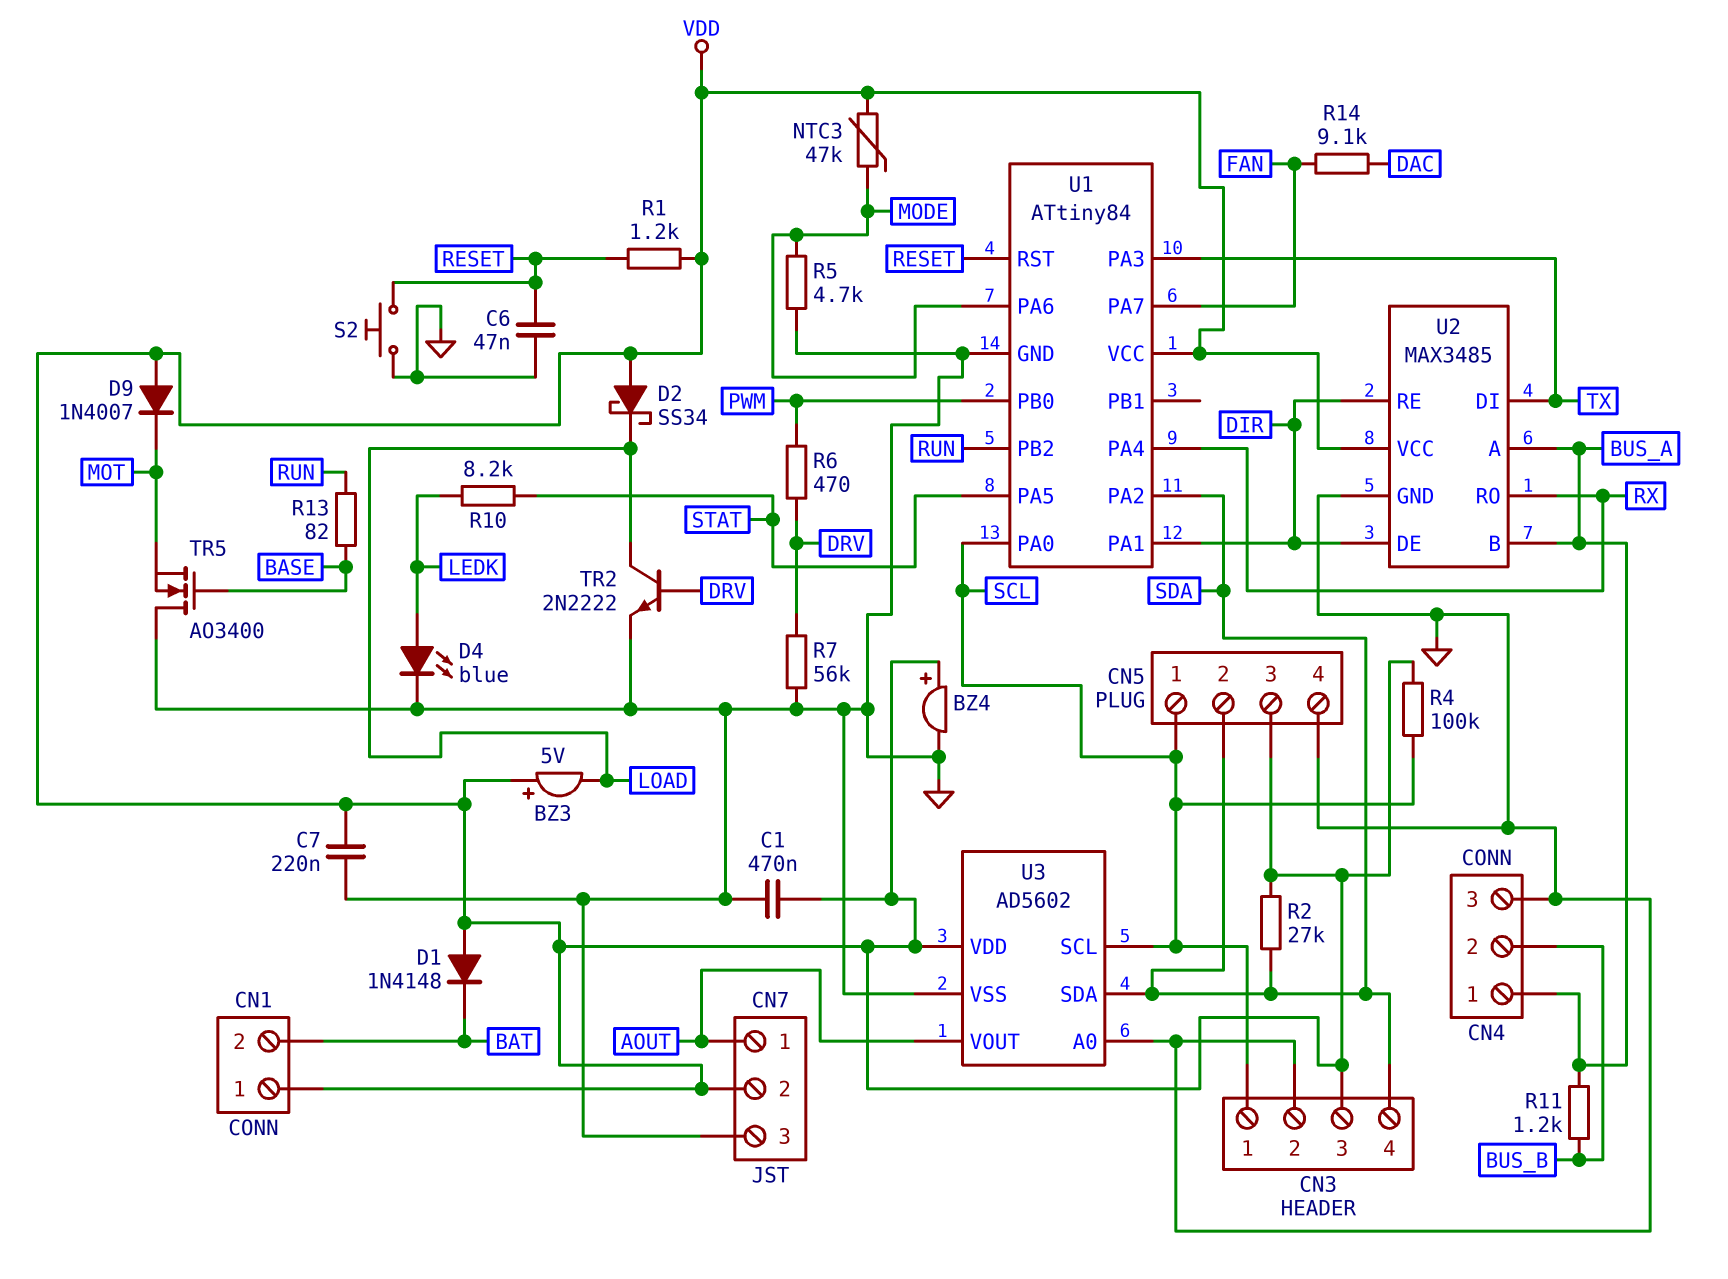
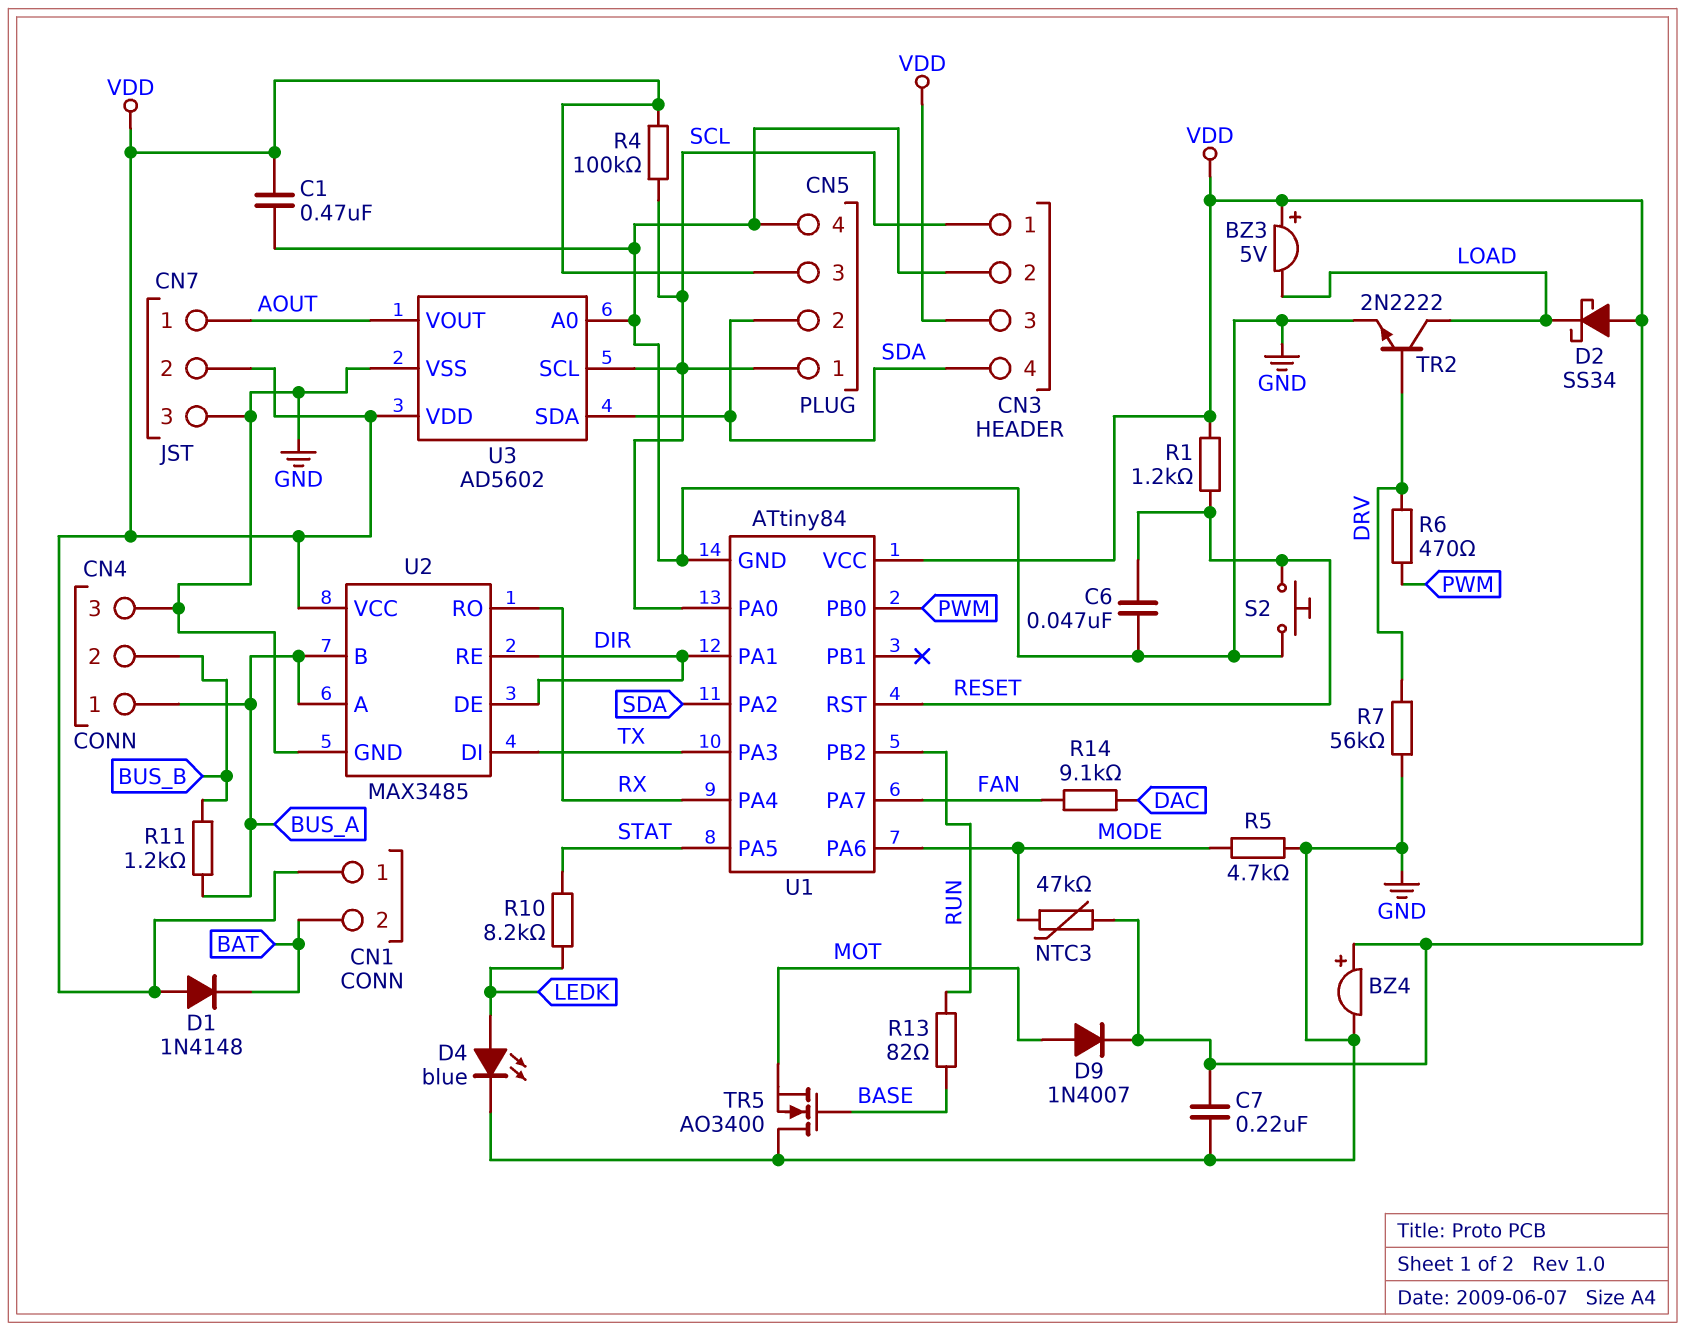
D9: diode 1N4007 (A VDD, K MOT) -> diode 1N4007 (A MOT, K VDD)
R2: 27k (SDA, VDD) -> none

